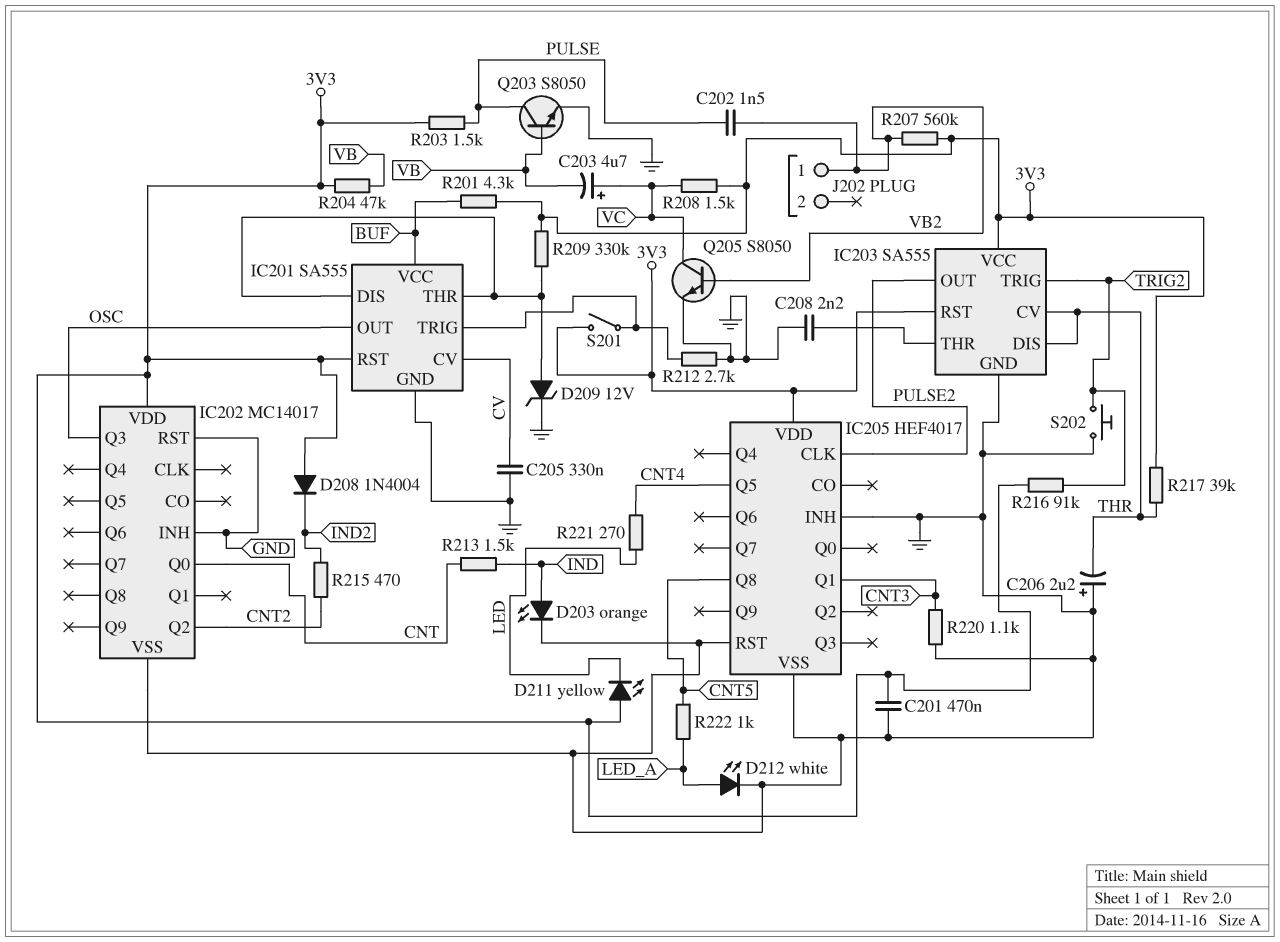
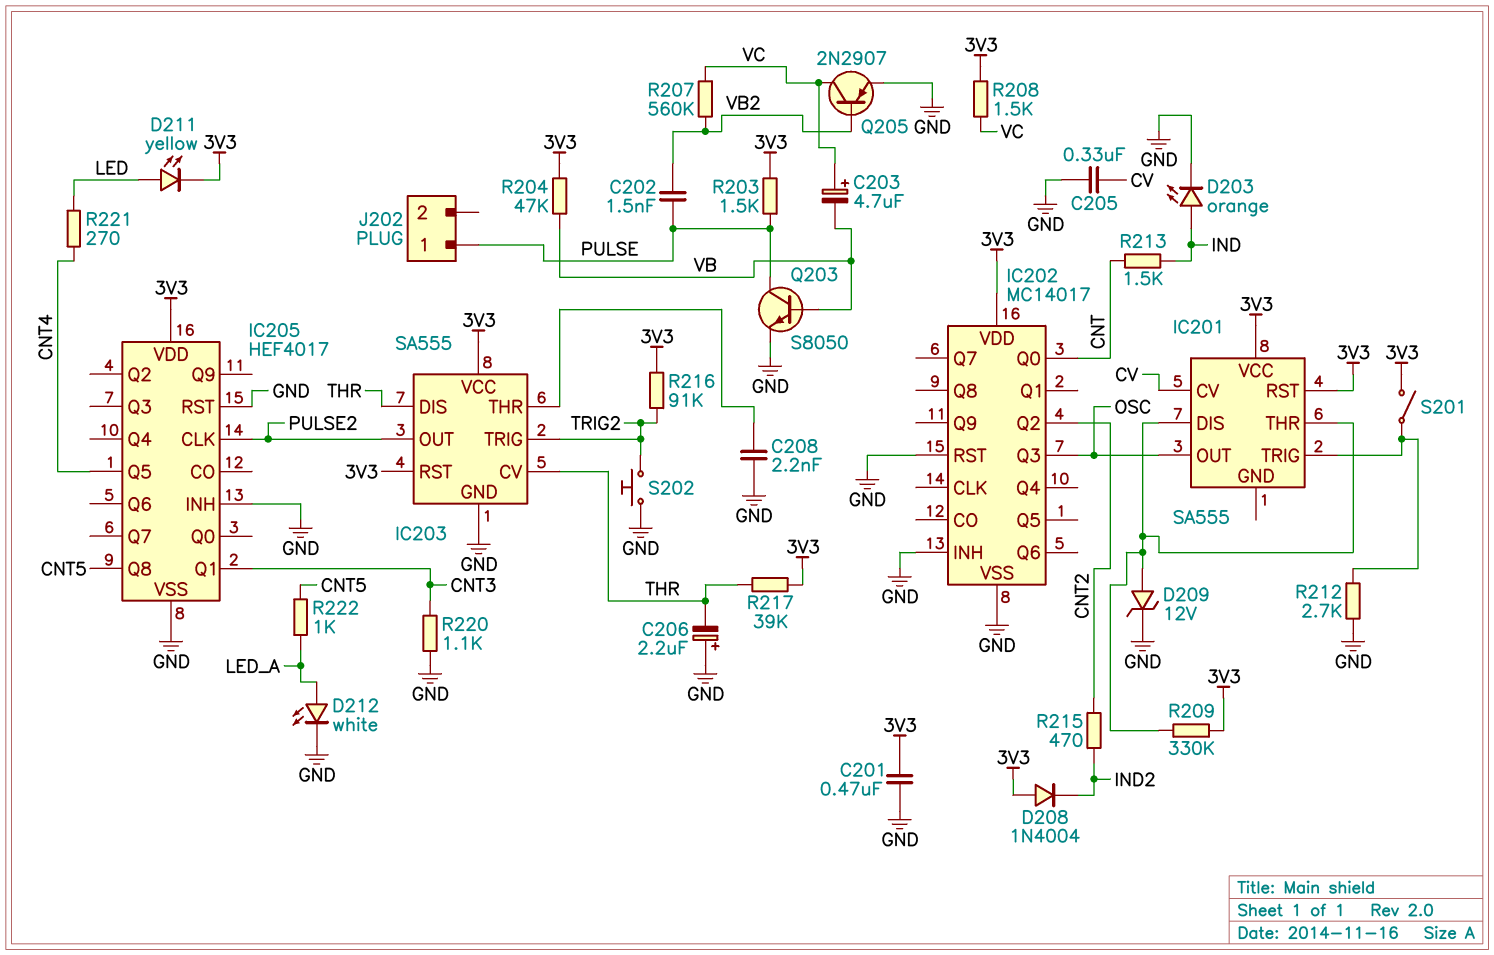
D211: LED yellow (A 3V3, K LED) -> LED yellow (A LED, K 3V3)
IC201 pin GND: GND -> none
IC201 pin VCC: BUF -> 3V3
J202 pin 1: VB2 -> PULSE
Q205: NPN S8050 (B VB2, C VC, E GND) -> PNP 2N2907 (B VB2, C VC, E GND)
R201: 4.3k (3V3, BUF) -> none
R207: 560k (3V3, VB2) -> 560k (VB2, VC)

